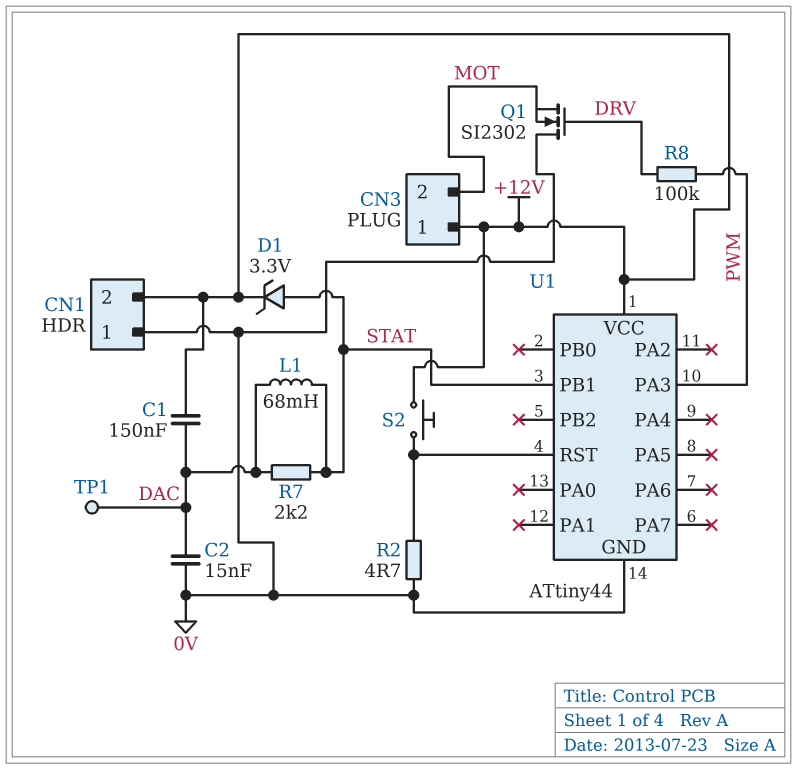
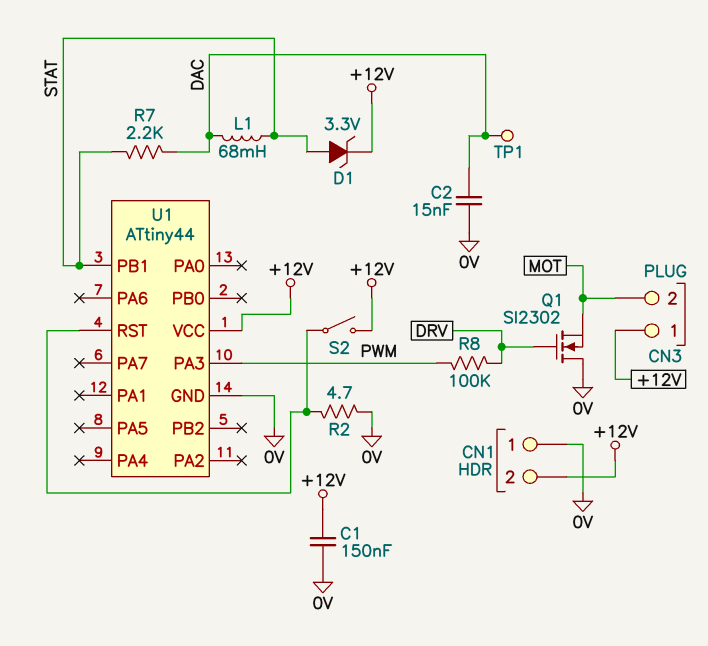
C1: 150nF (+12V, DAC) -> 150nF (+12V, 0V)
S2: button (+12V, U1/RST) -> switch (+12V, U1/RST)

